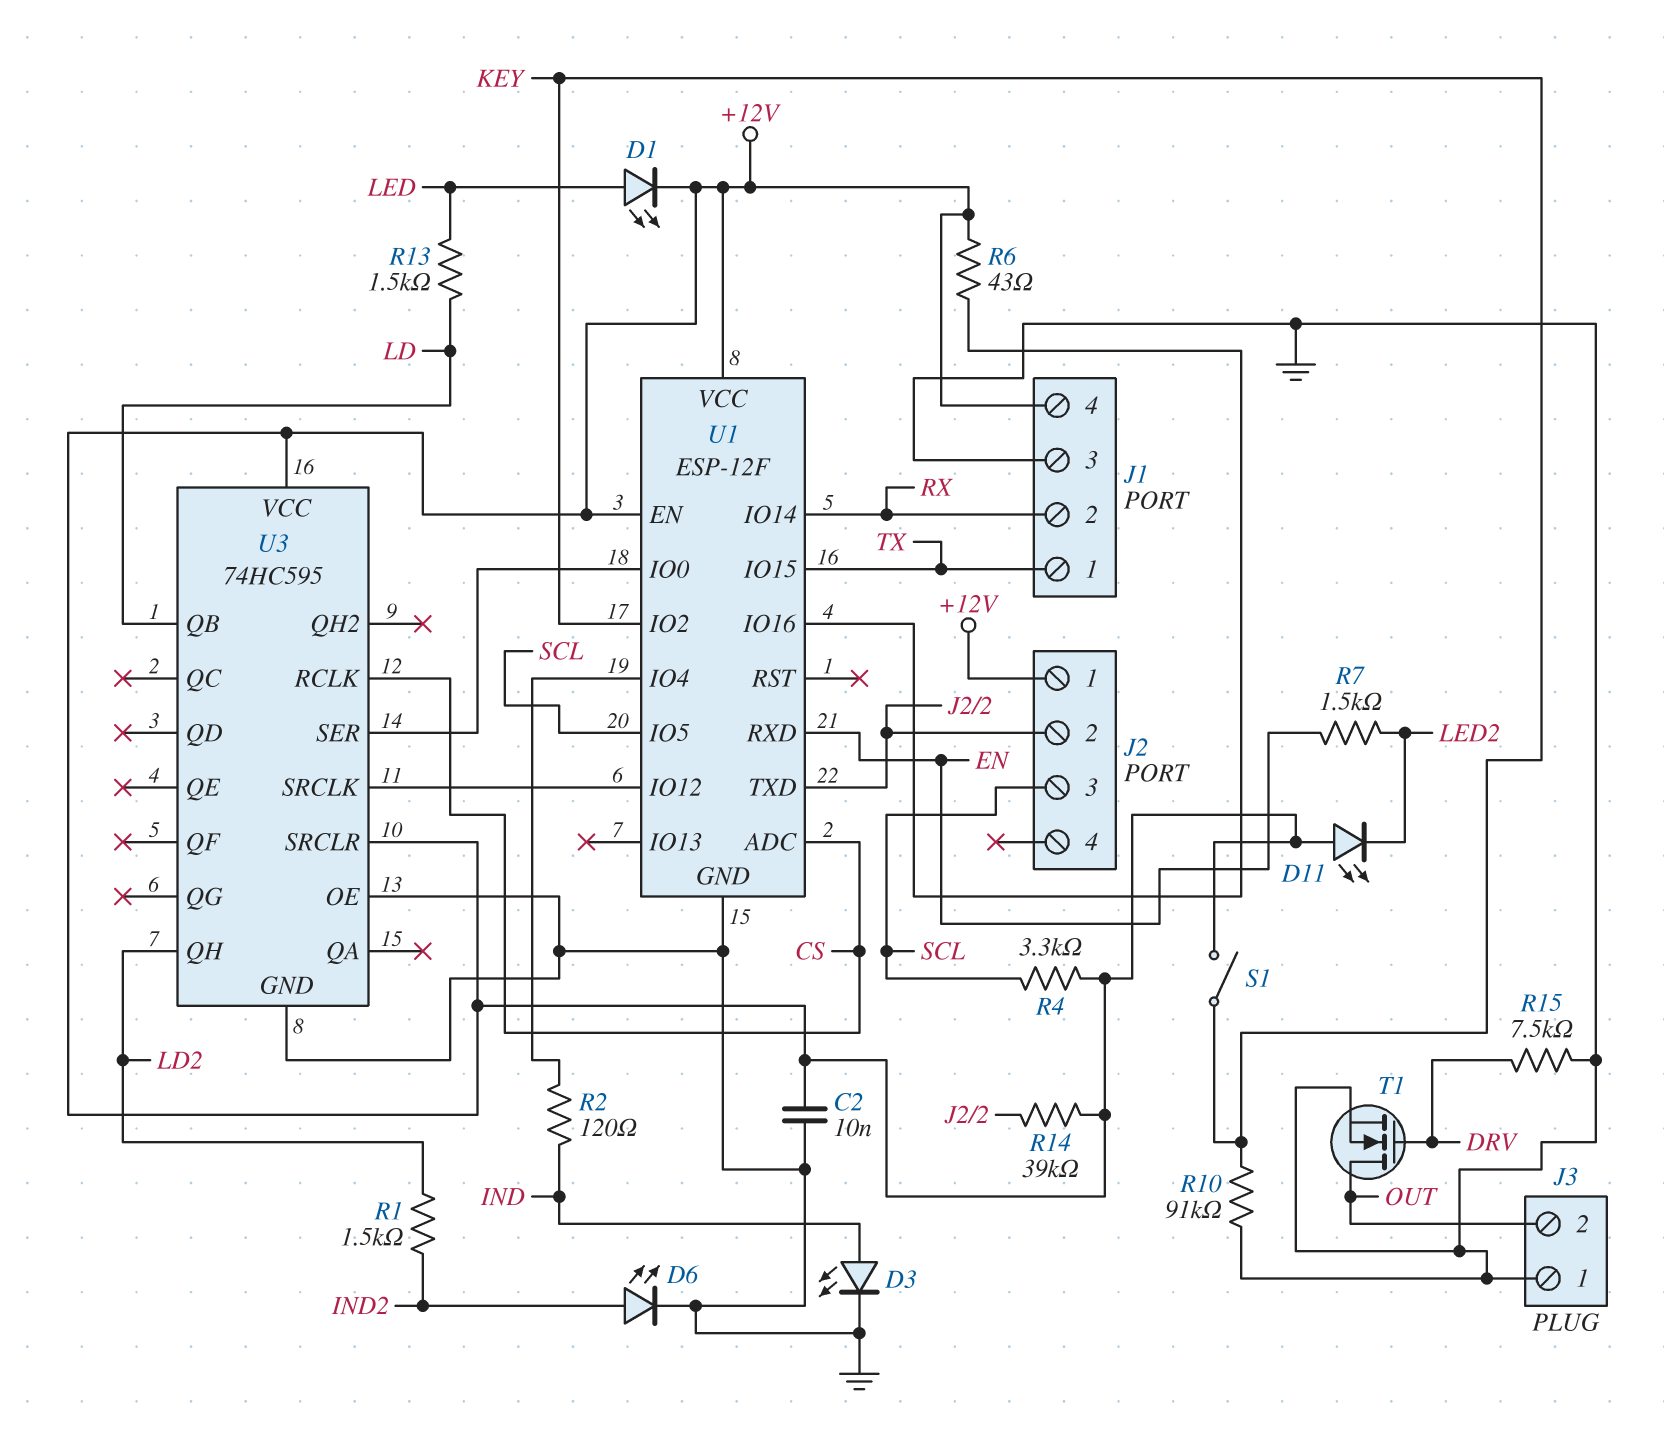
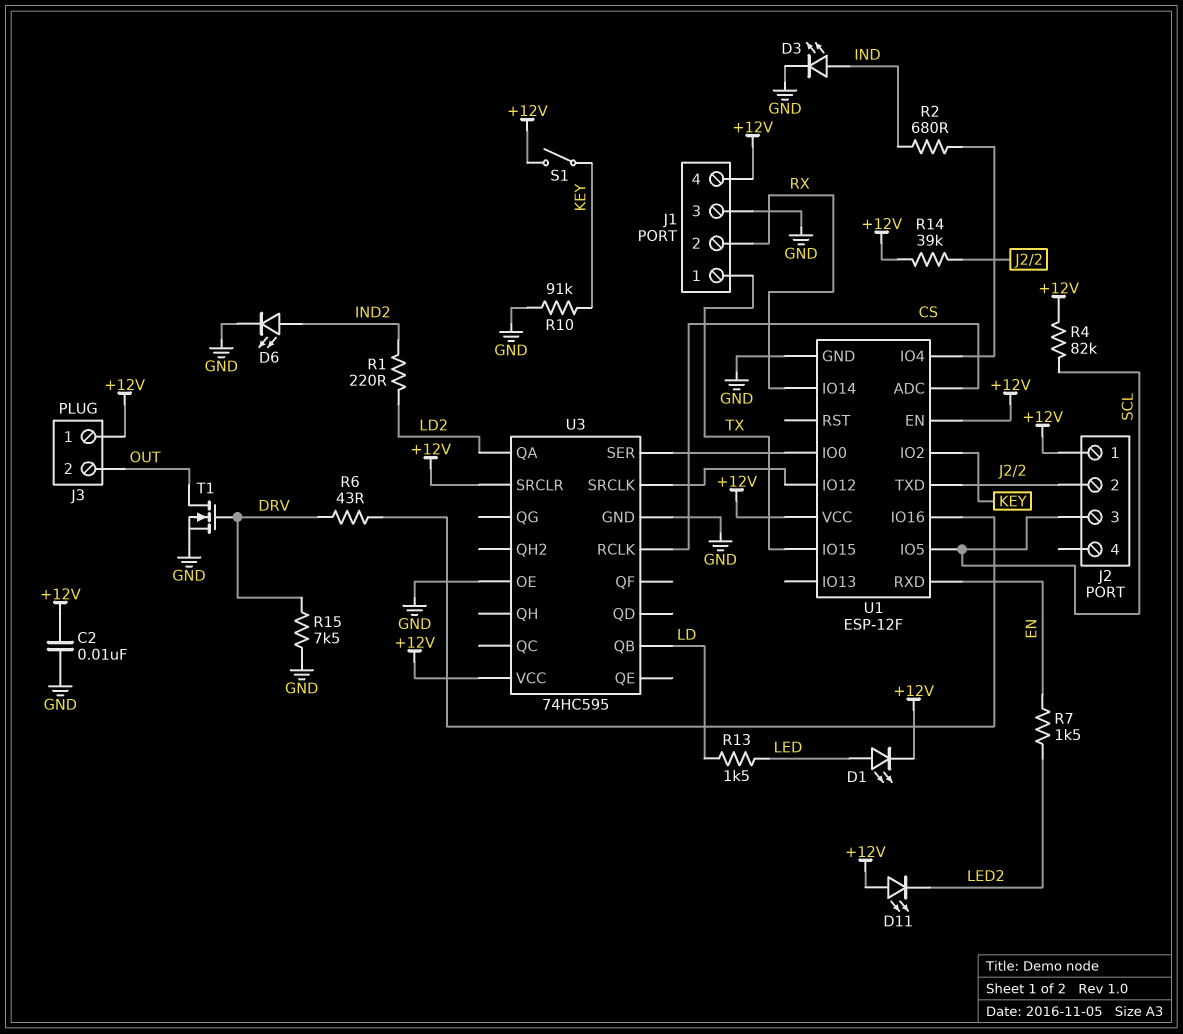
J3 pin 1: GND -> +12V
R1: 1.5k (IND2, LD2) -> 220 (IND2, LD2)
R2: 120 (IND, U1/IO4) -> 680 (IND, U1/IO4)
R4: 3.3k (+12V, SCL) -> 82k (+12V, SCL)
R6: 43 (+12V, U1/IO16) -> 43 (DRV, U1/IO16)
U3 pin QA: none -> LD2
U3 pin QH: LD2 -> none

